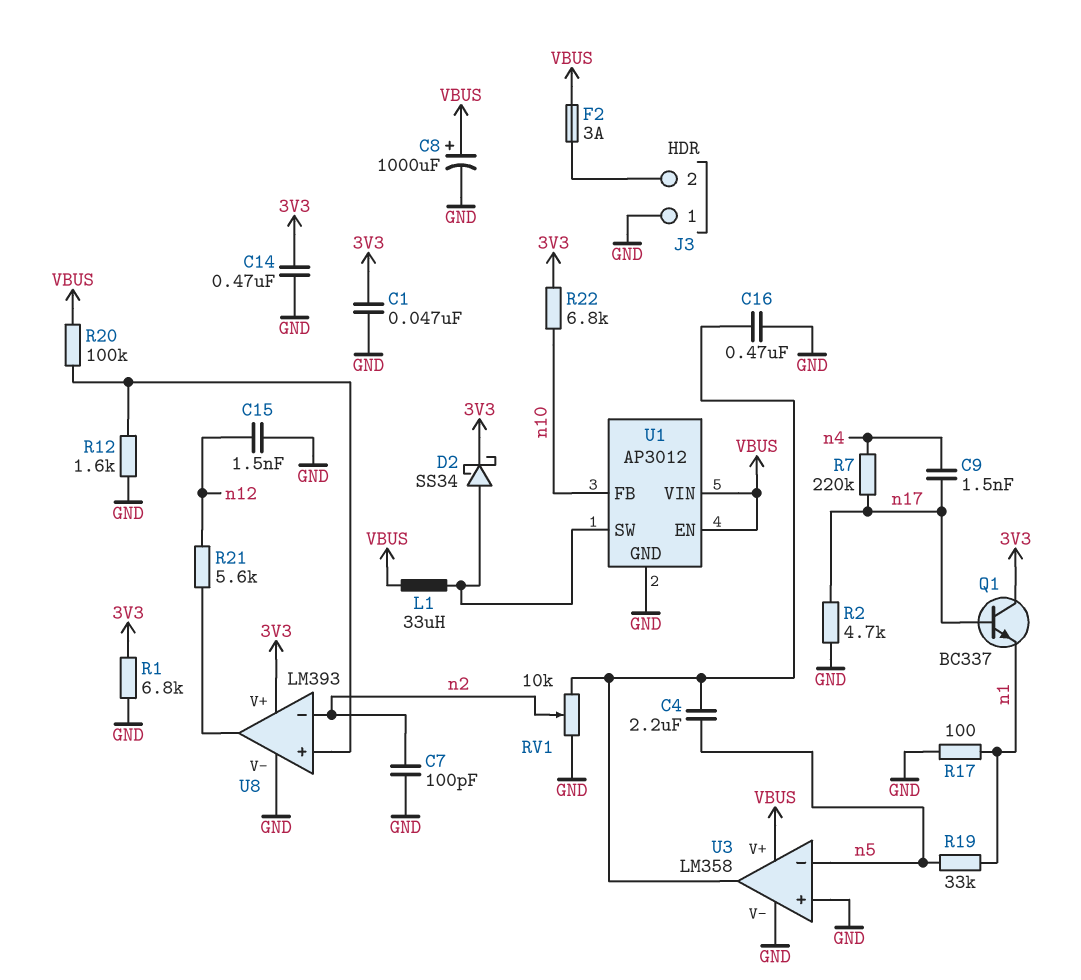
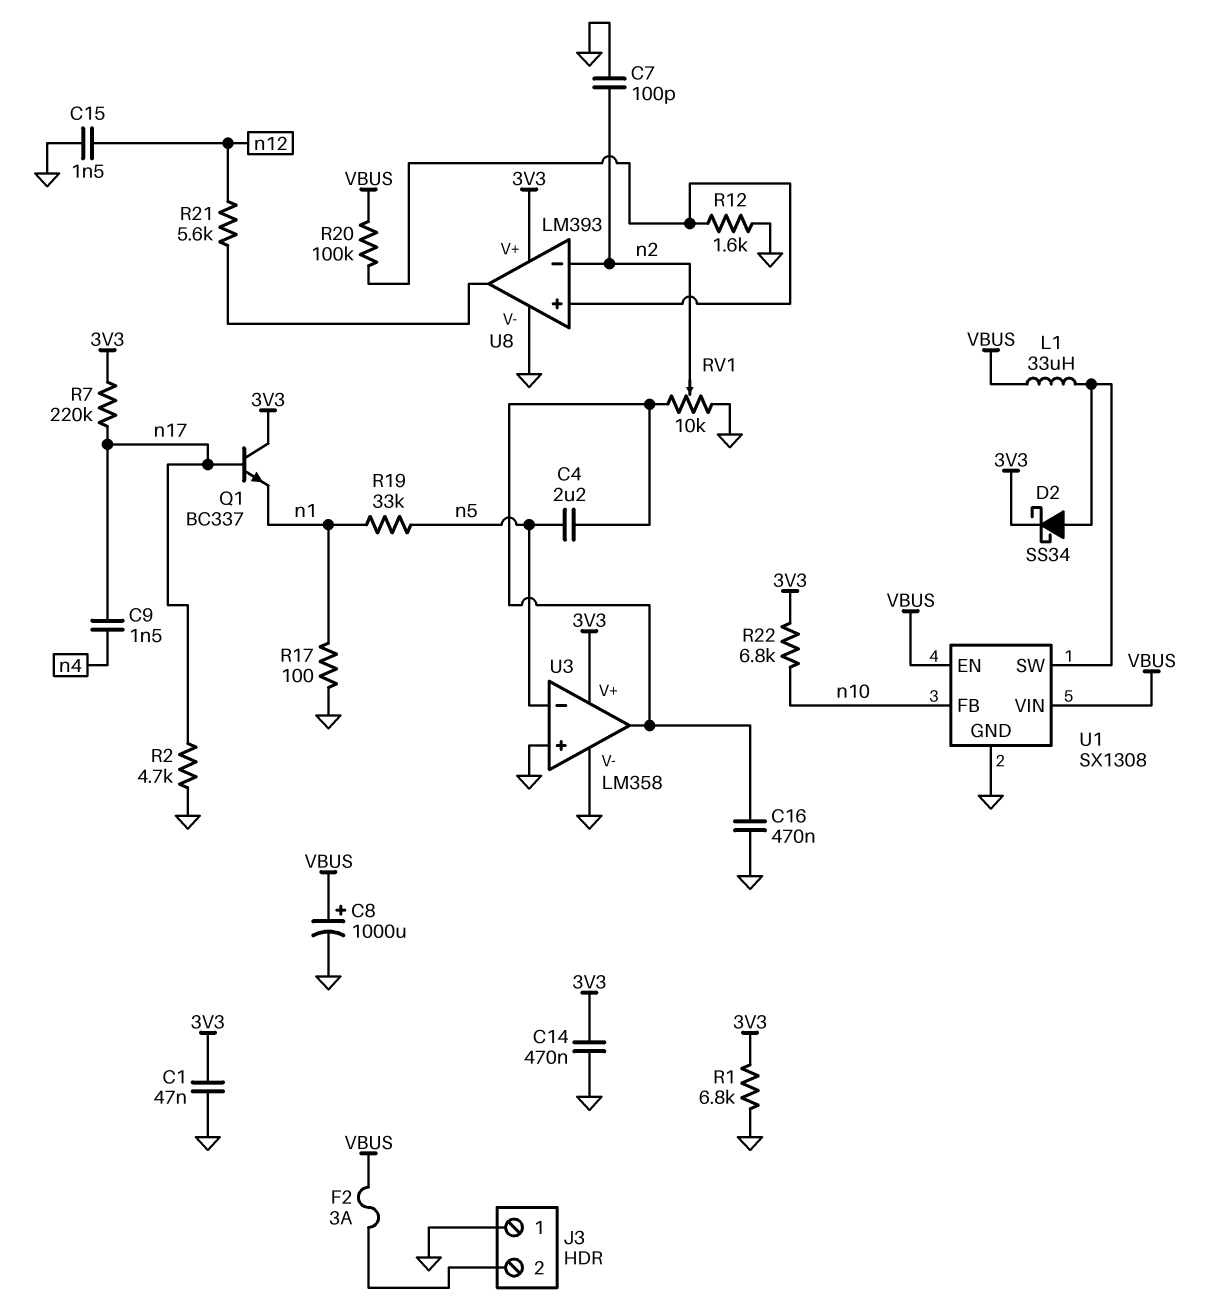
R7: 220k (n4, n17) -> 220k (3V3, n17)
U1: AP3012 -> SX1308
U3 pin V+: VBUS -> 3V3

